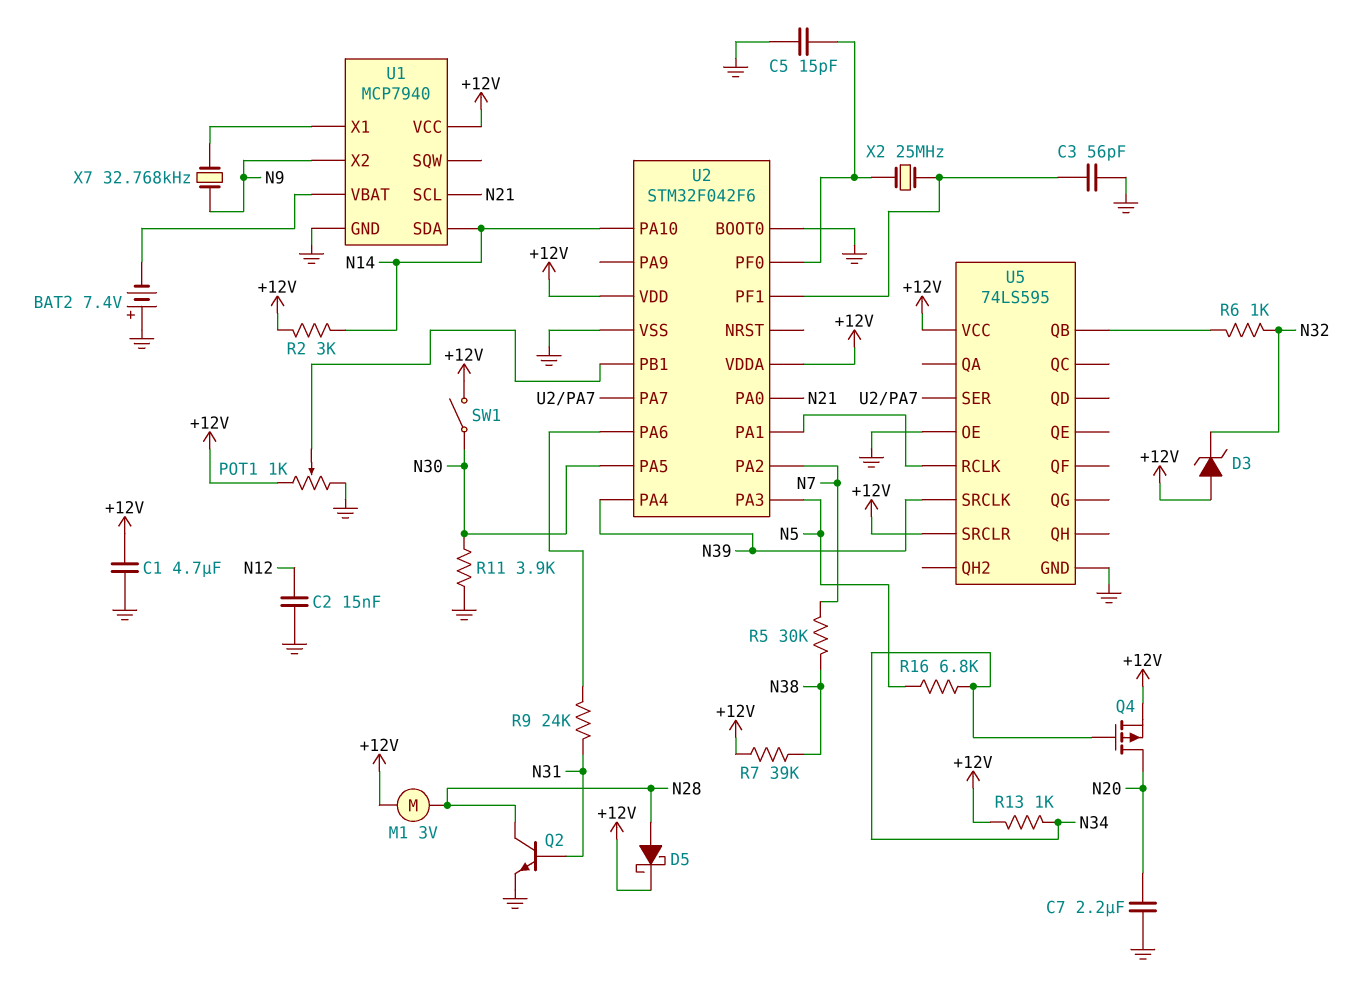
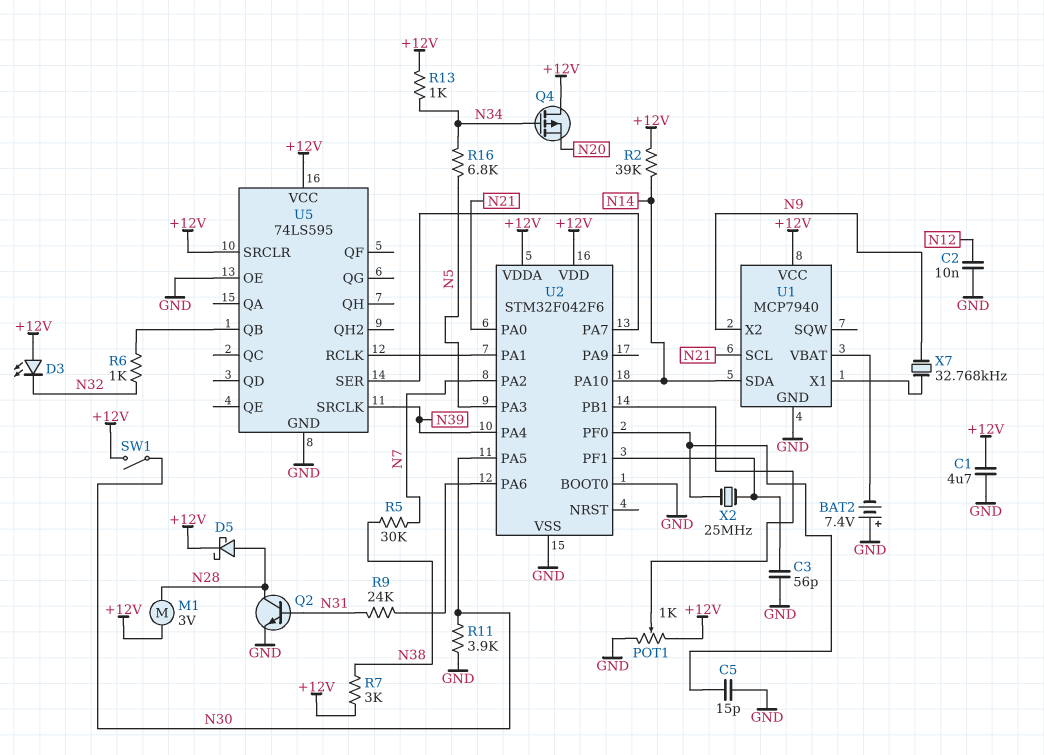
C2: 15nF (GND, N12) -> 10nF (GND, N12)
C7: 2.2uF (GND, N20) -> none
D3: zener (A +12V, K N32) -> LED (A +12V, K N32)
Q4: PMOS (G N34, D N20, S +12V) -> PMOS (G N34, D +12V, S N20)
R2: 3k (+12V, N14) -> 39k (+12V, N14)
R7: 39k (+12V, N38) -> 3k (+12V, N38)

